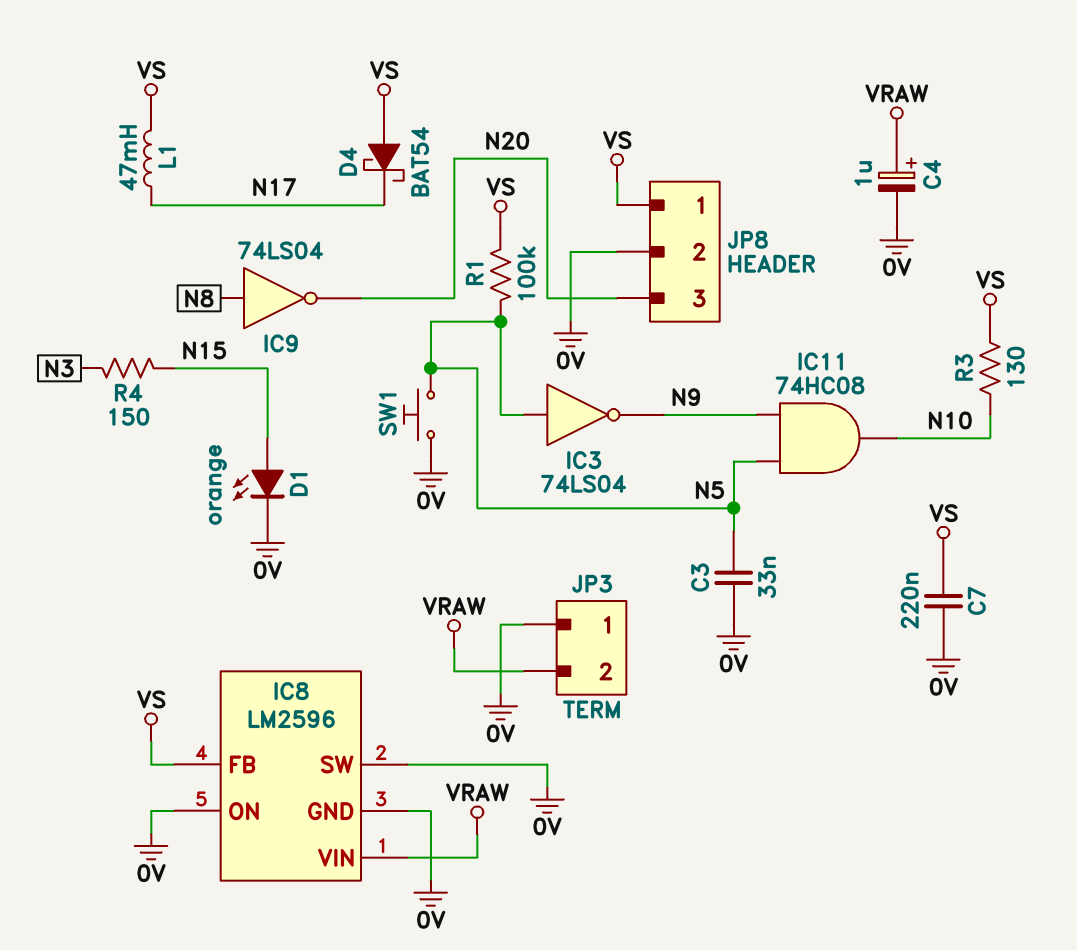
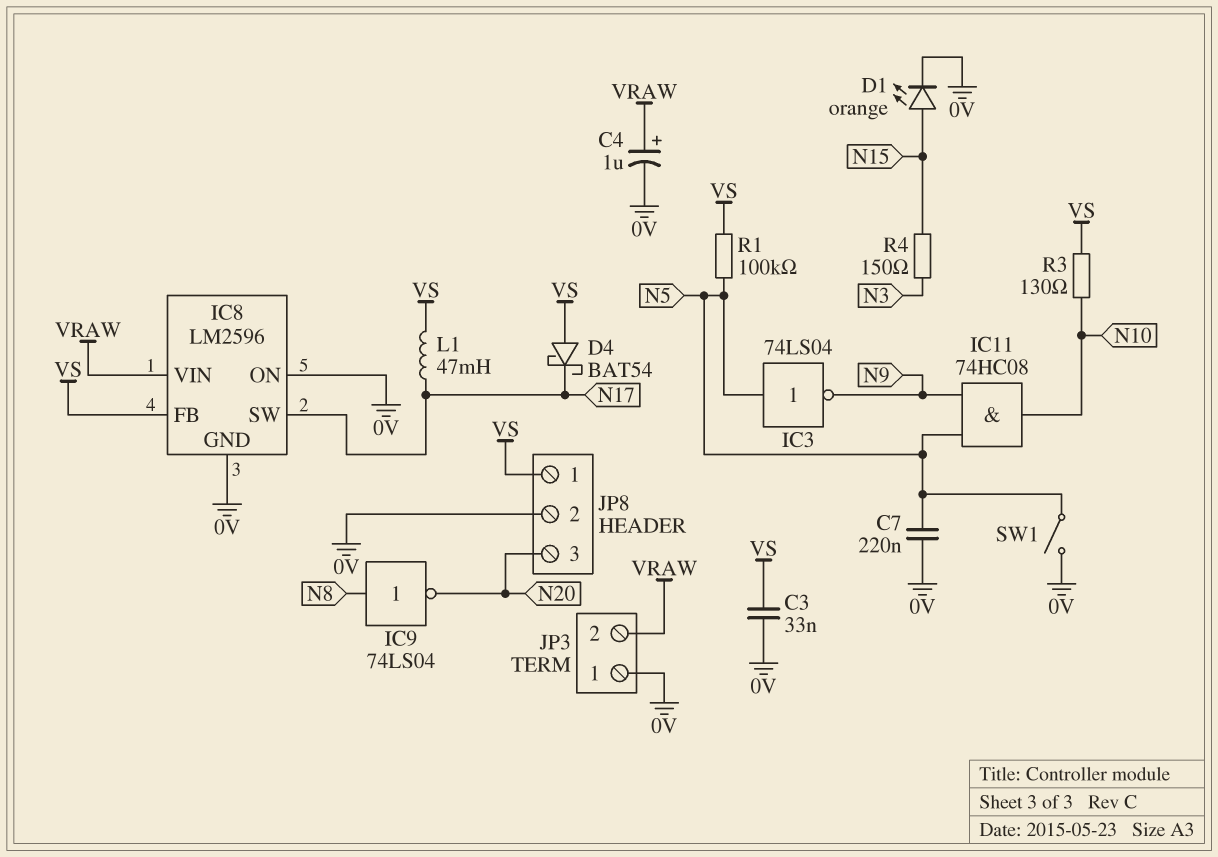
C3: 33nF (0V, N5) -> 33nF (0V, VS)
C7: 220nF (0V, VS) -> 220nF (0V, N5)
IC8 pin SW: 0V -> N17
SW1: button (0V, N5) -> switch (0V, N5)

